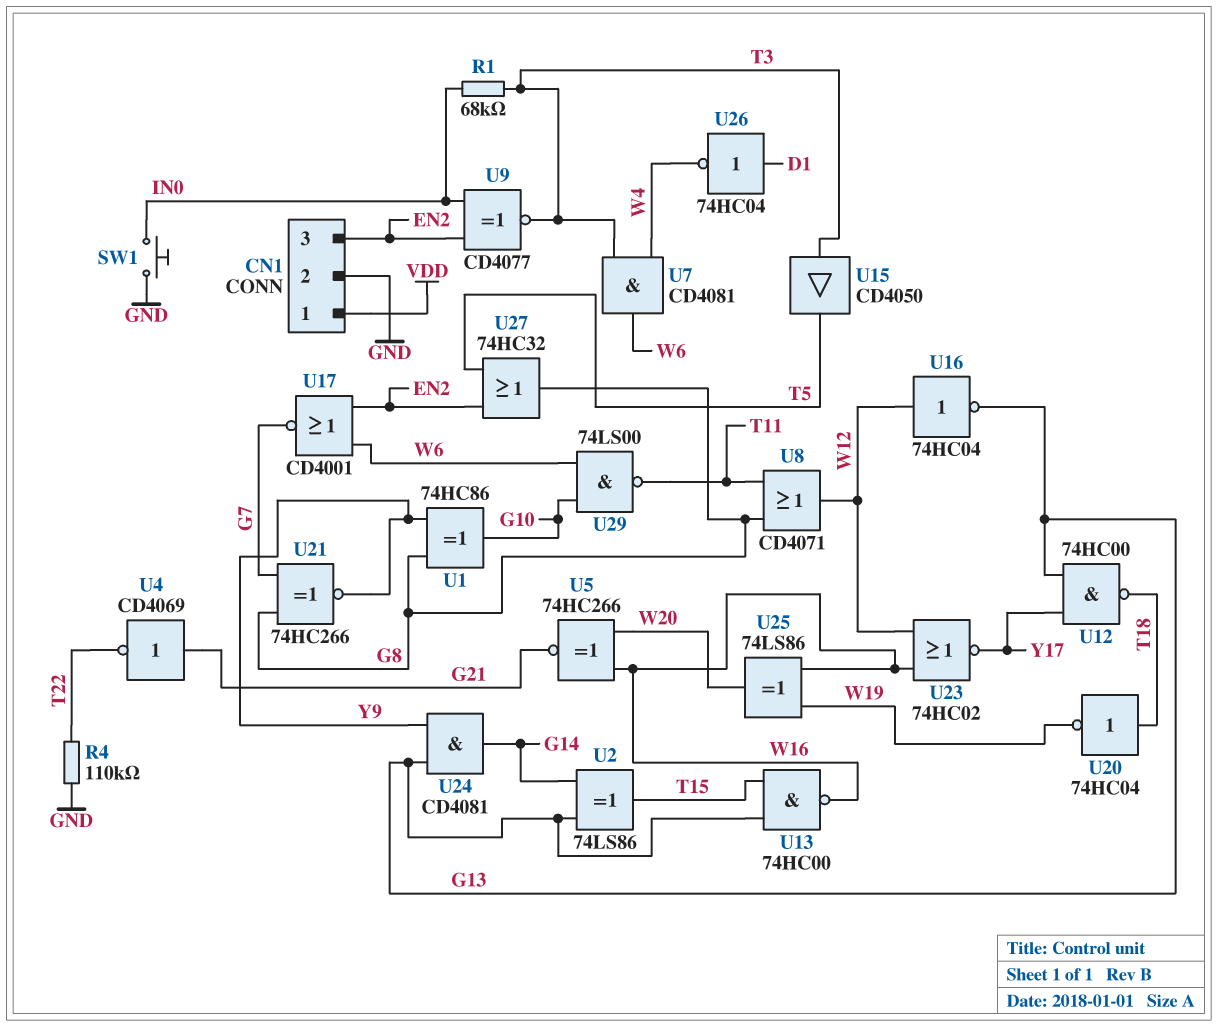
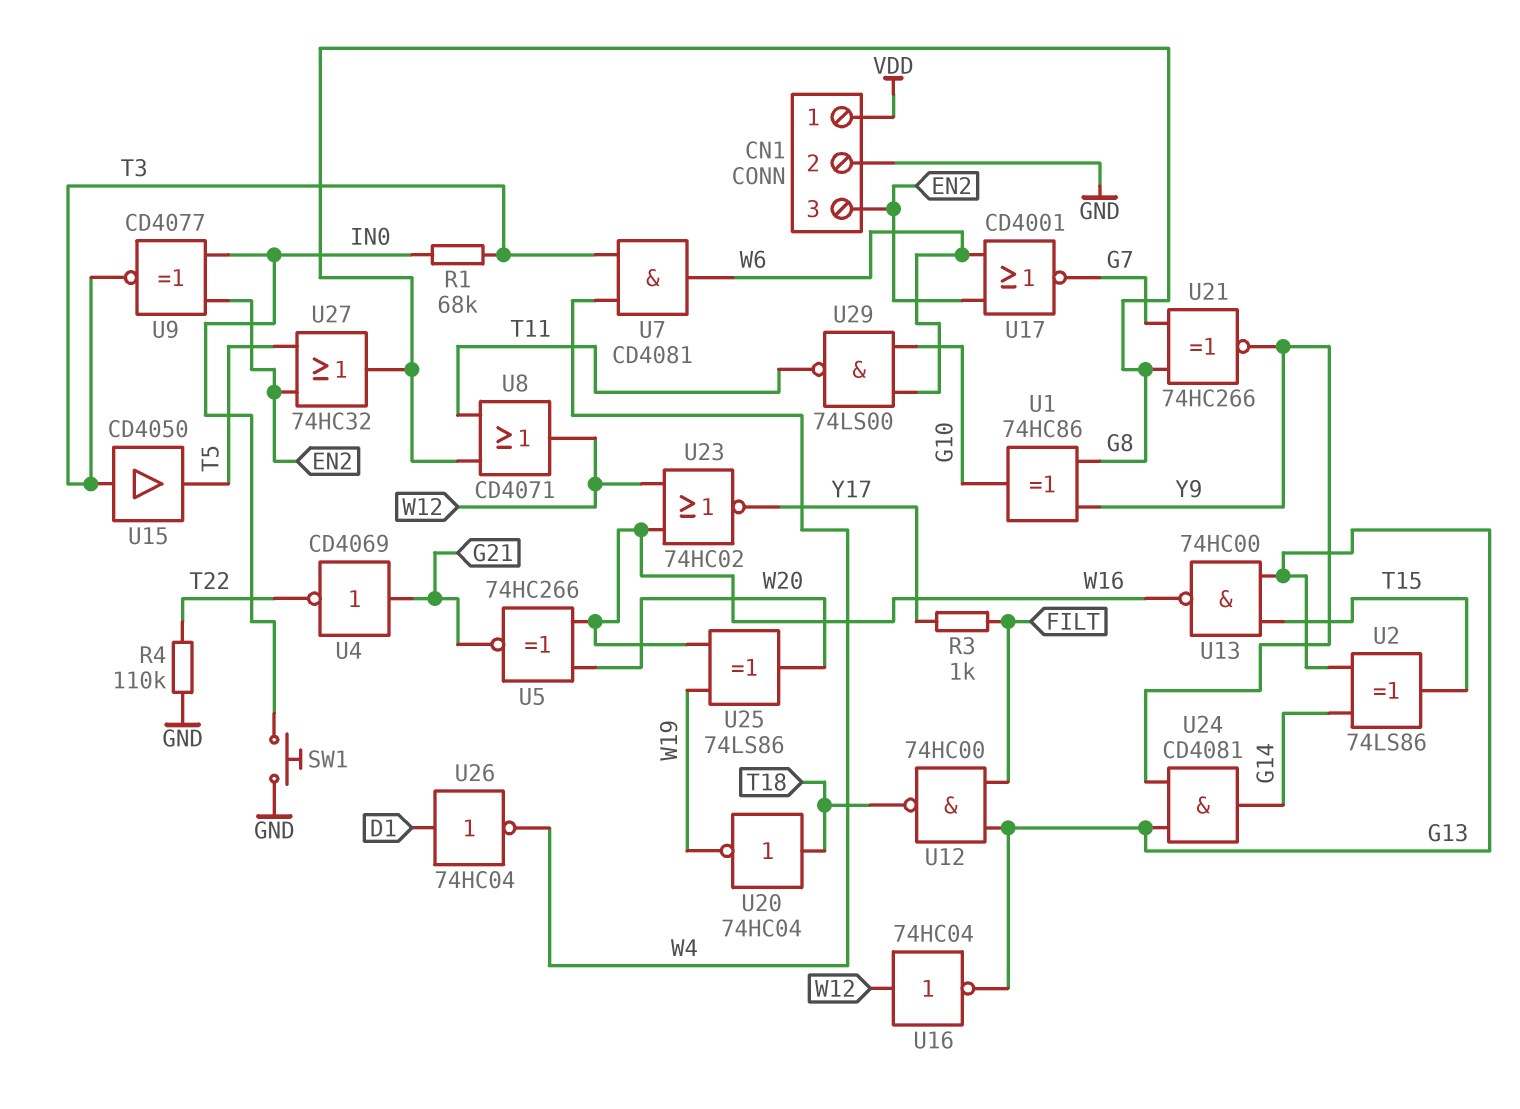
R3: none -> 1k (FILT, Y17)
U12: NAND 74HC00 (in G13, in Y17, out T18) -> NAND 74HC00 (in FILT, in G13, out T18)

